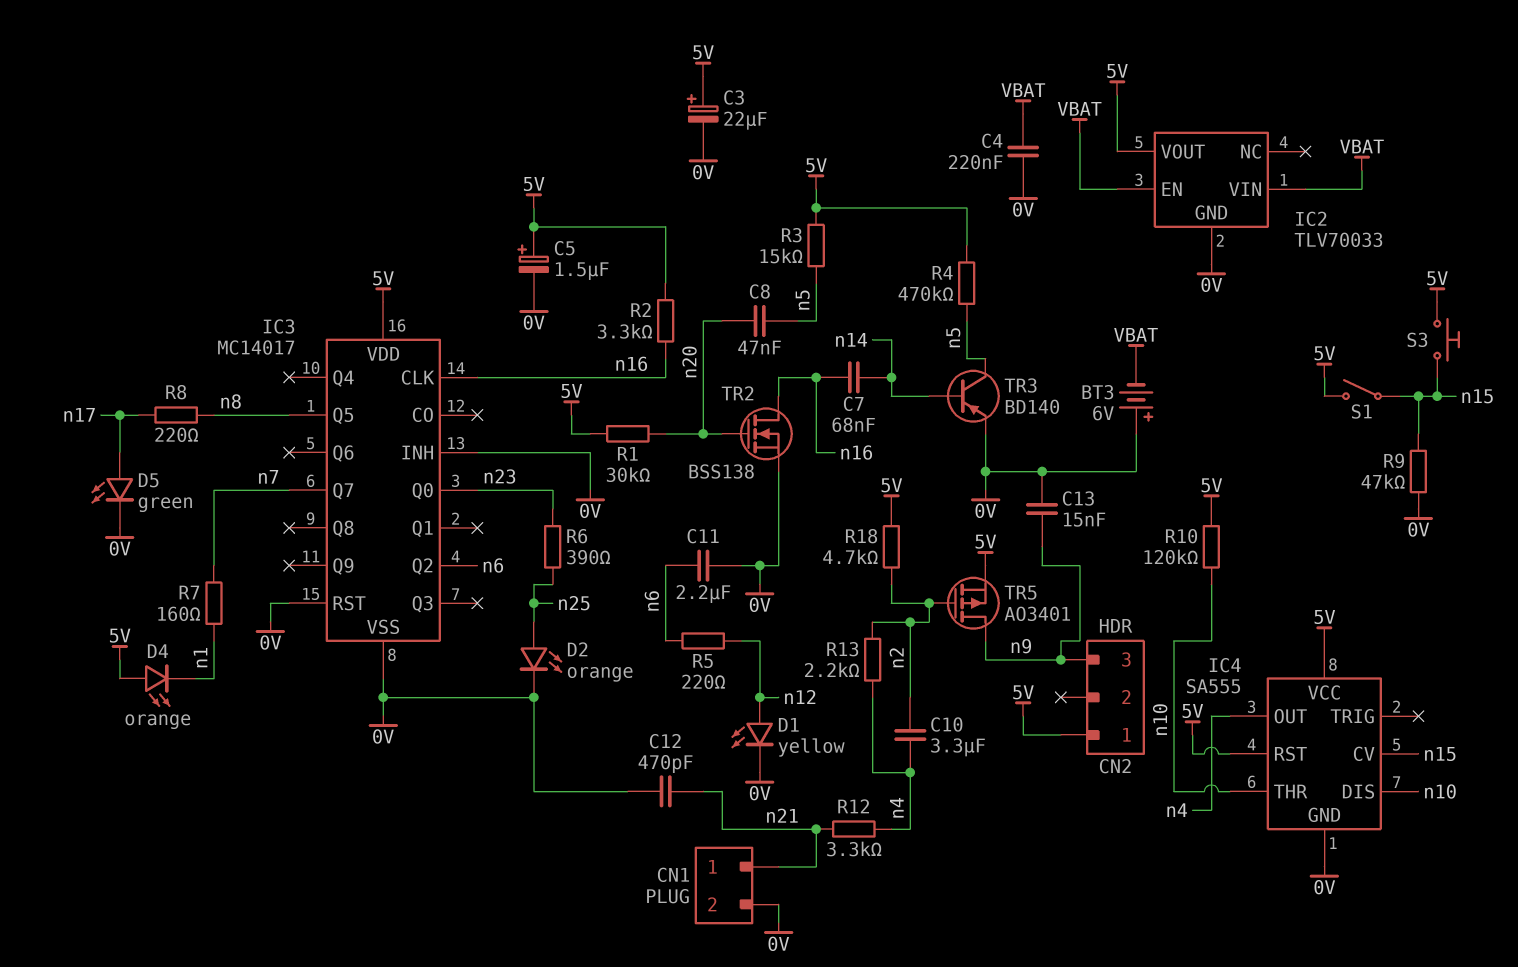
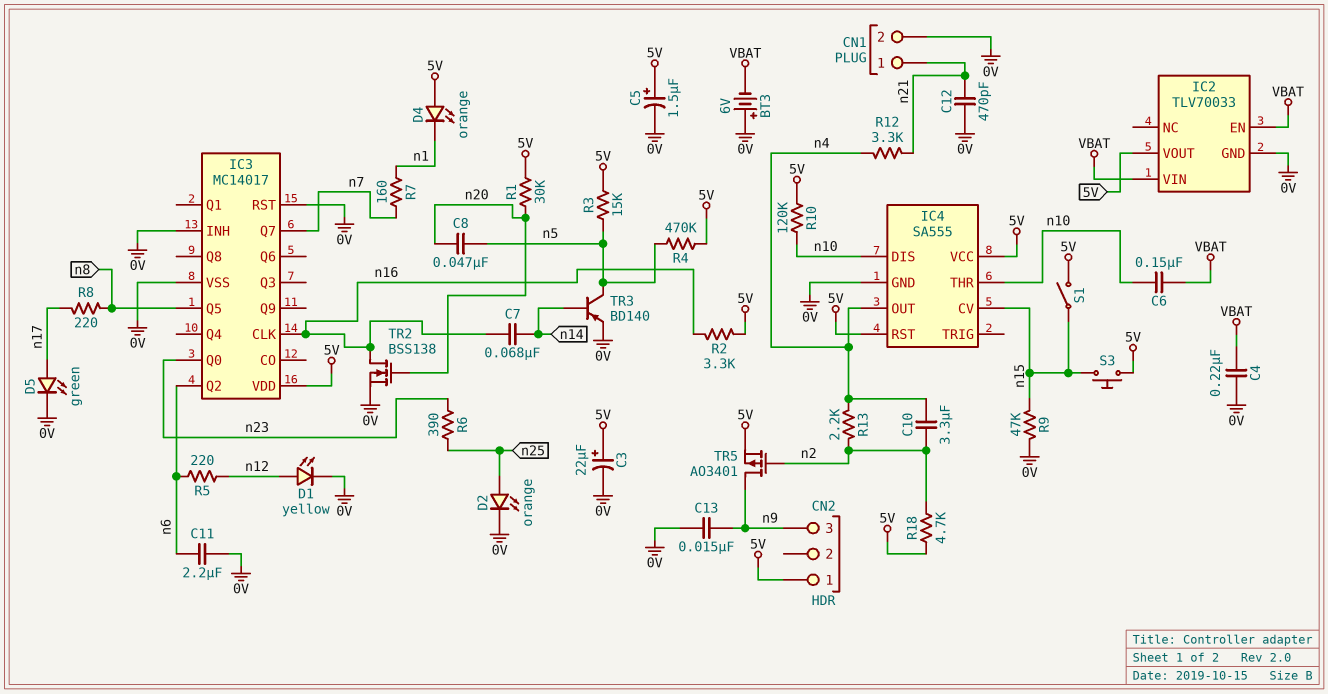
C6: none -> 150nF (VBAT, n10)

